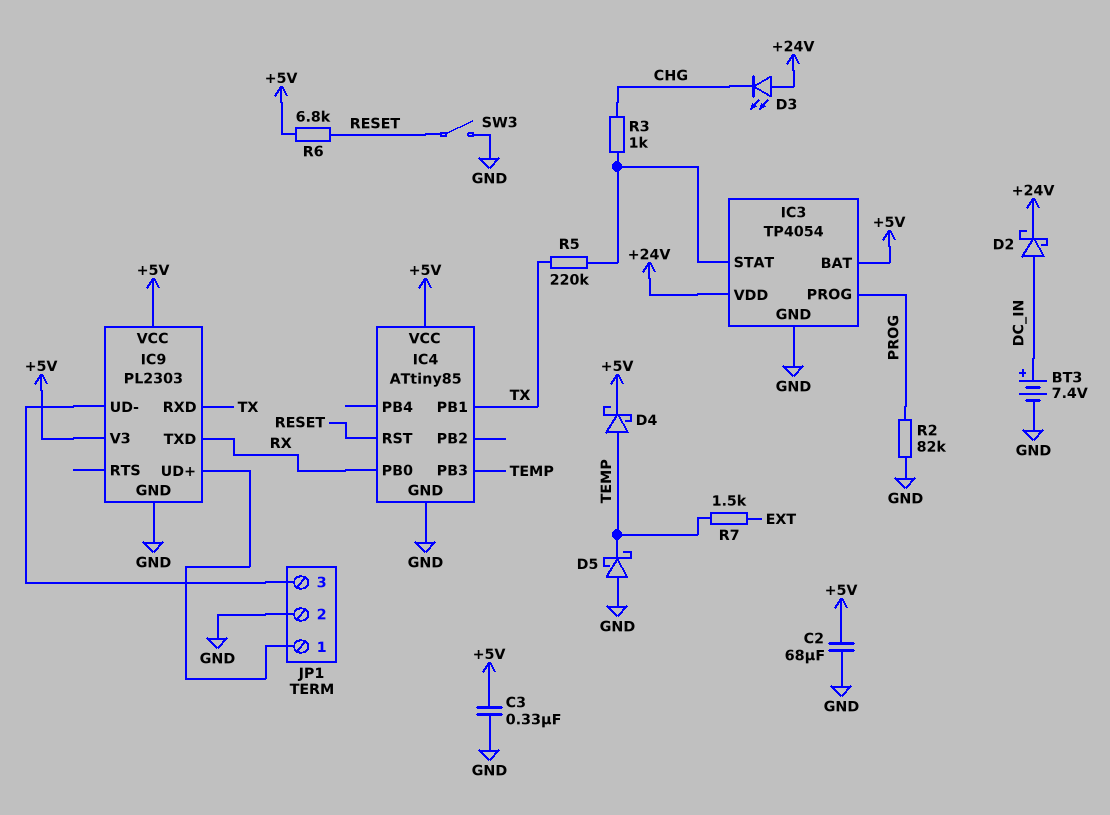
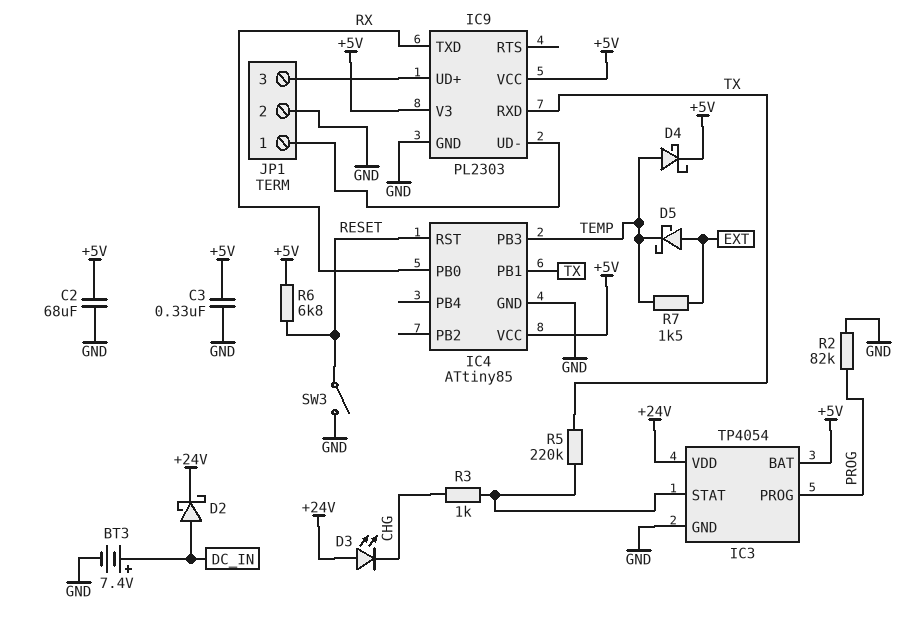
D5: schottky (A GND, K TEMP) -> schottky (A EXT, K TEMP)
JP1 pin 1: IC9/UD+ -> IC9/UD-
JP1 pin 3: IC9/UD- -> IC9/UD+

